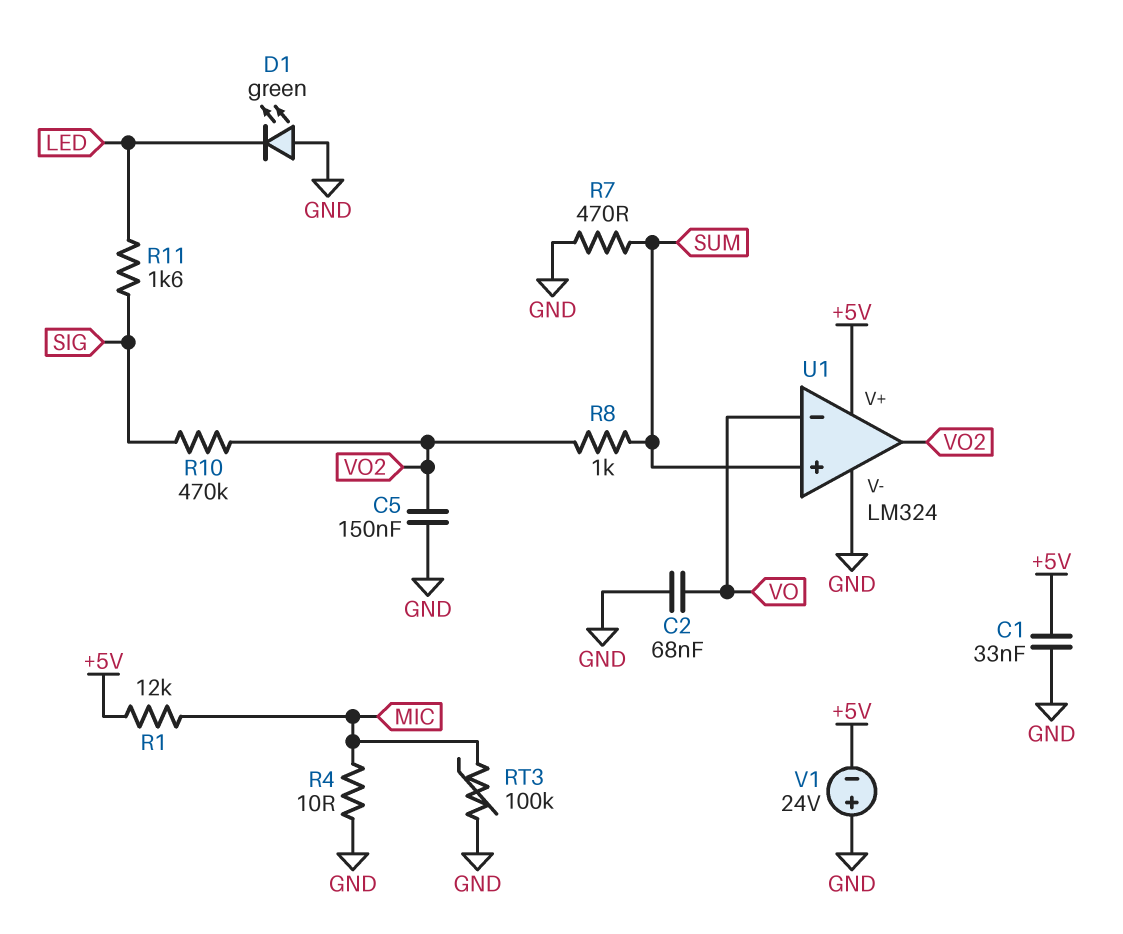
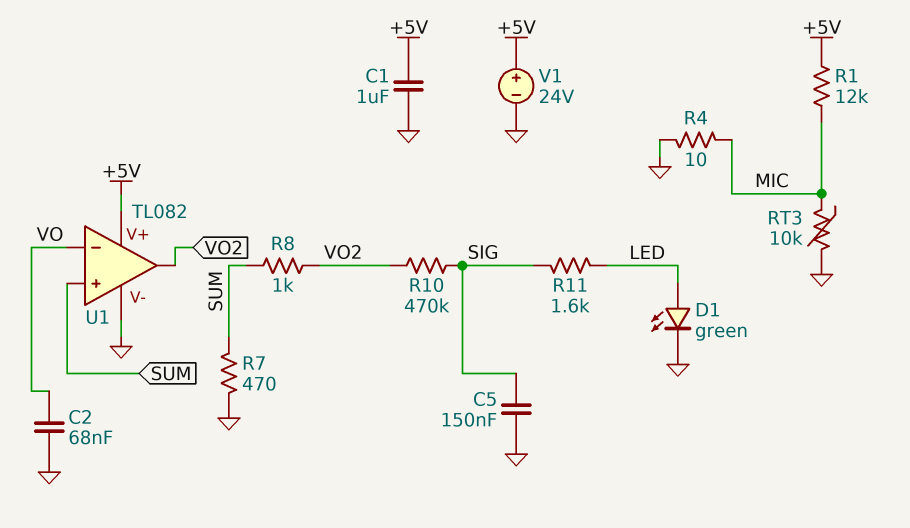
C1: 33nF (+5V, GND) -> 1uF (+5V, GND)
C5: 150nF (GND, VO2) -> 150nF (GND, SIG)
D1: LED green (A GND, K LED) -> LED green (A LED, K GND)
RT3: 100k (GND, MIC) -> 10k (GND, MIC)
U1: LM324 -> TL082
V1: 24V (plus GND, minus +5V) -> 24V (plus +5V, minus GND)

